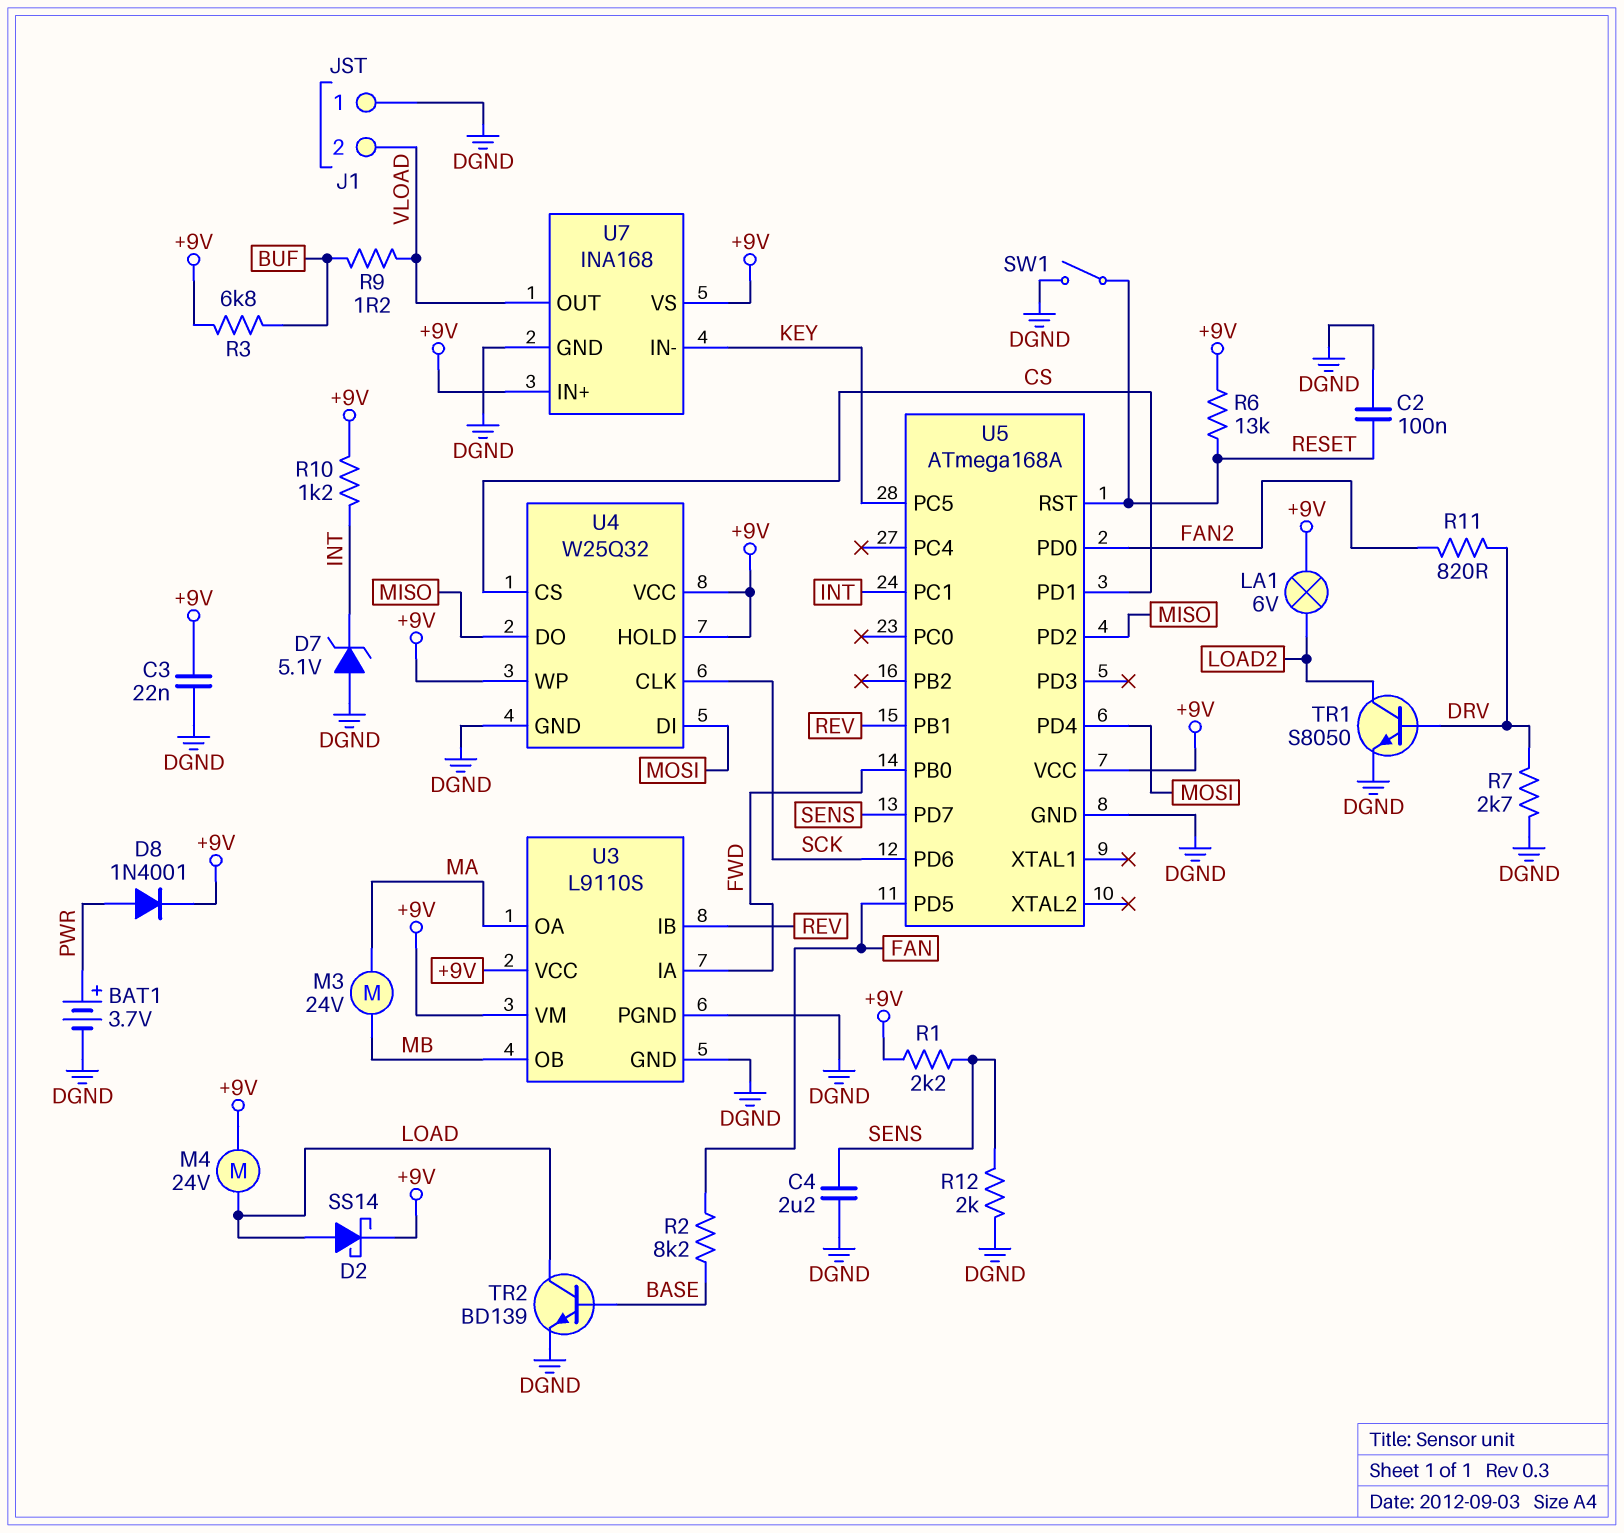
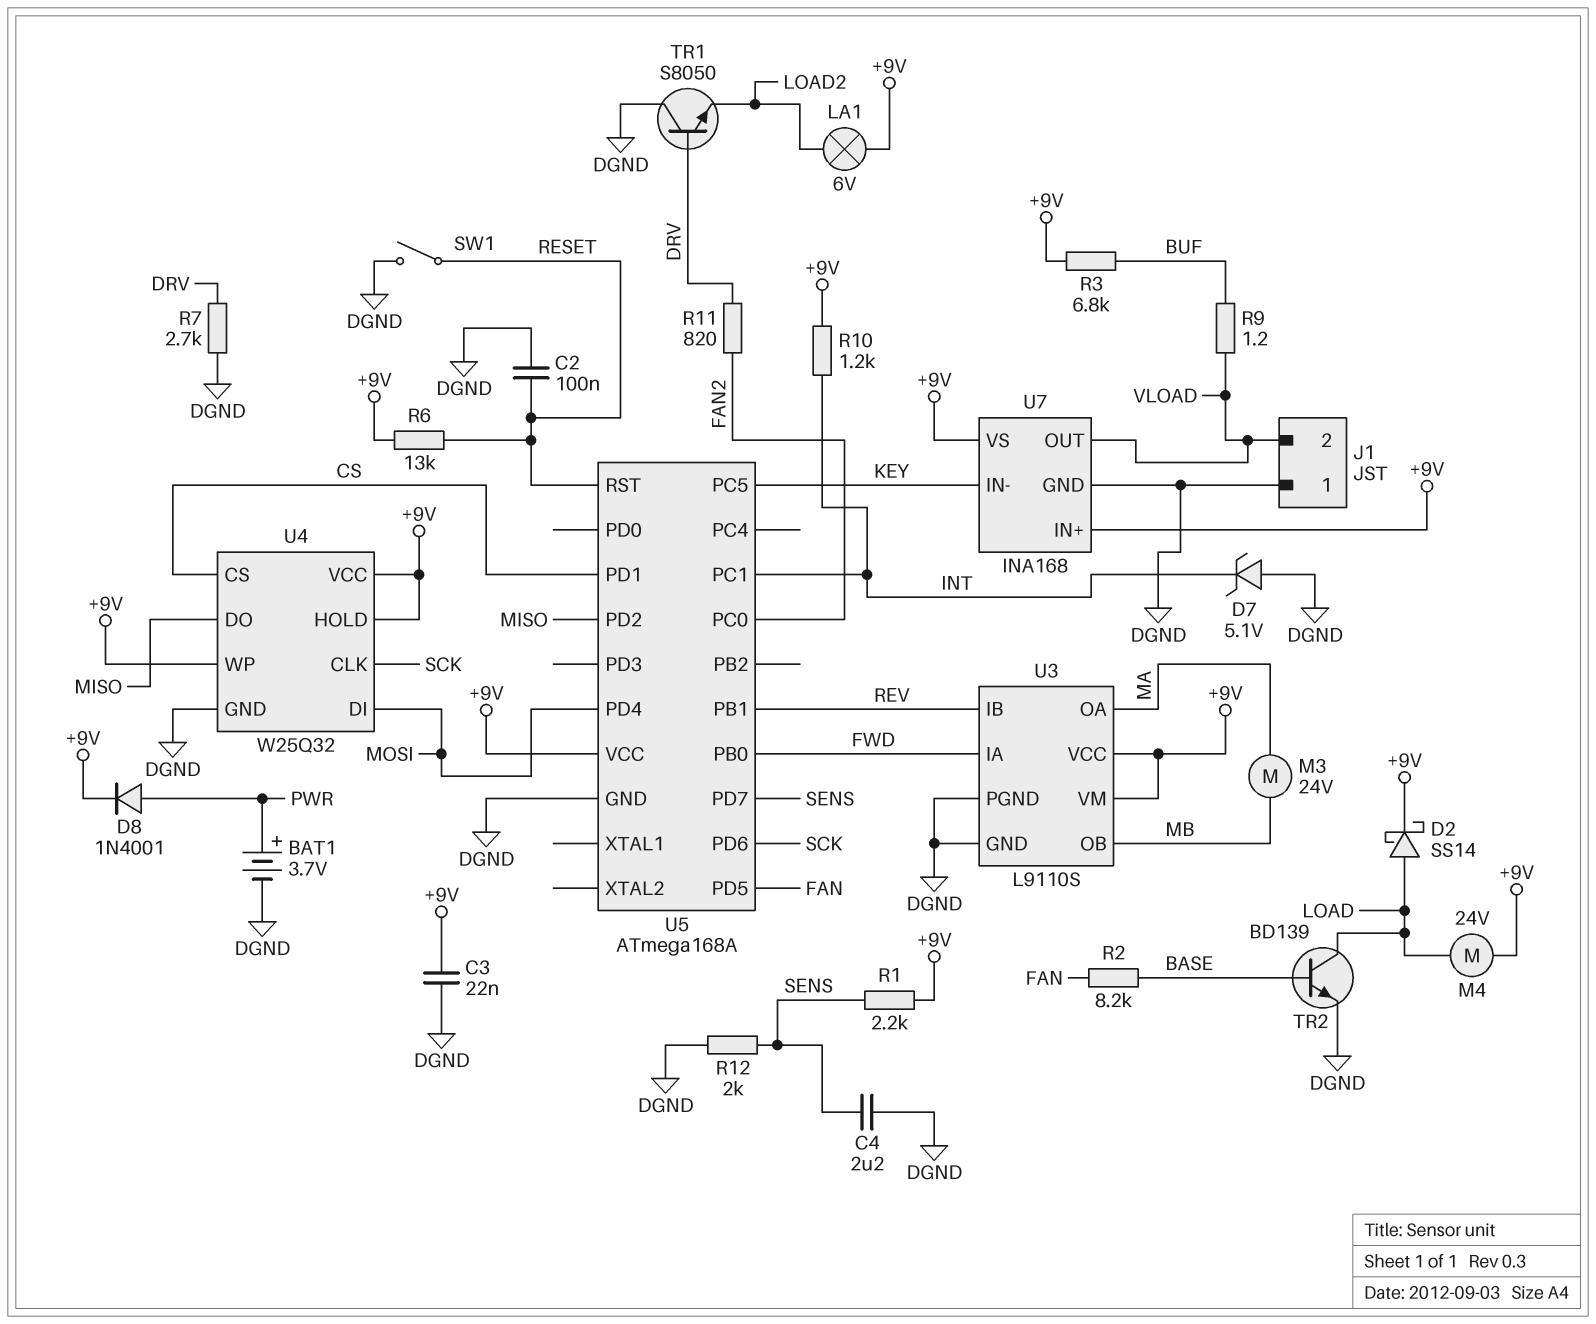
TR1: NPN S8050 (B DRV, C LOAD2, E DGND) -> NPN S8050 (B DRV, C DGND, E LOAD2)
U5 pin PC0: none -> FAN2
U5 pin PD0: FAN2 -> none

